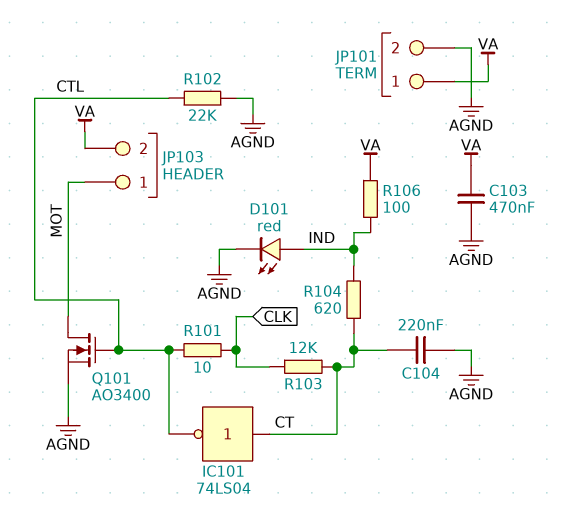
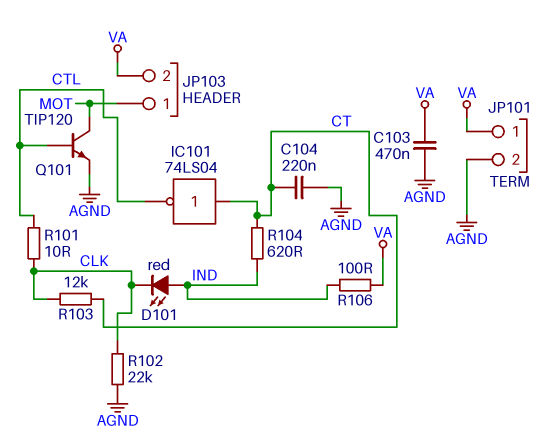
D101: LED red (A IND, K AGND) -> LED red (A IND, K CLK)
Q101: NMOS AO3400 (G CTL, D MOT, S AGND) -> NPN TIP120 (B CTL, C MOT, E AGND)
R102: 22k (AGND, CTL) -> 22k (AGND, CLK)

